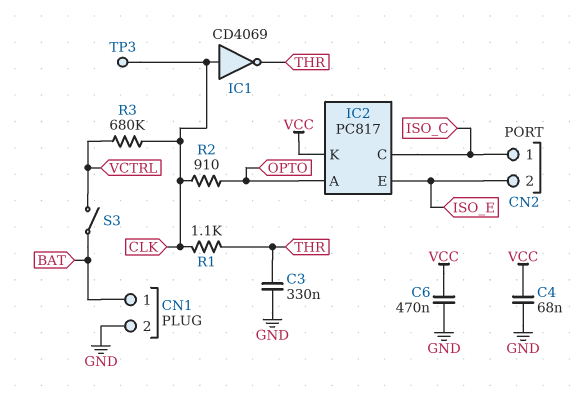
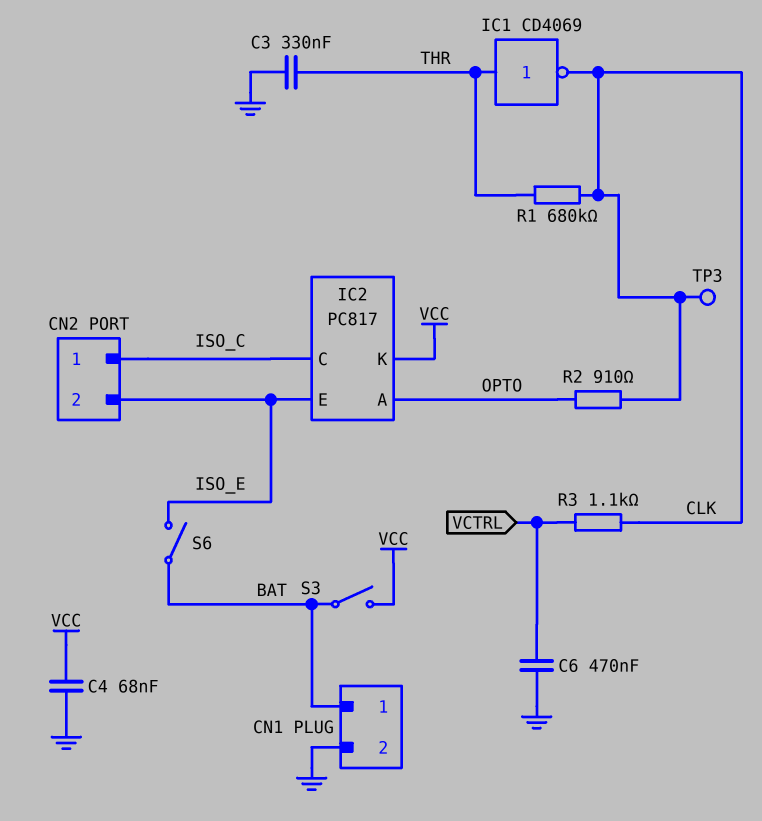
C6: 470nF (GND, VCC) -> 470nF (GND, VCTRL)
IC1: NOT CD4069 (in CLK, out THR) -> NOT CD4069 (in THR, out CLK)
R1: 1.1k (CLK, THR) -> 680k (CLK, THR)
R3: 680k (CLK, VCTRL) -> 1.1k (CLK, VCTRL)
S3: switch (BAT, VCTRL) -> switch (BAT, VCC)
S6: none -> switch (BAT, ISO_E)

